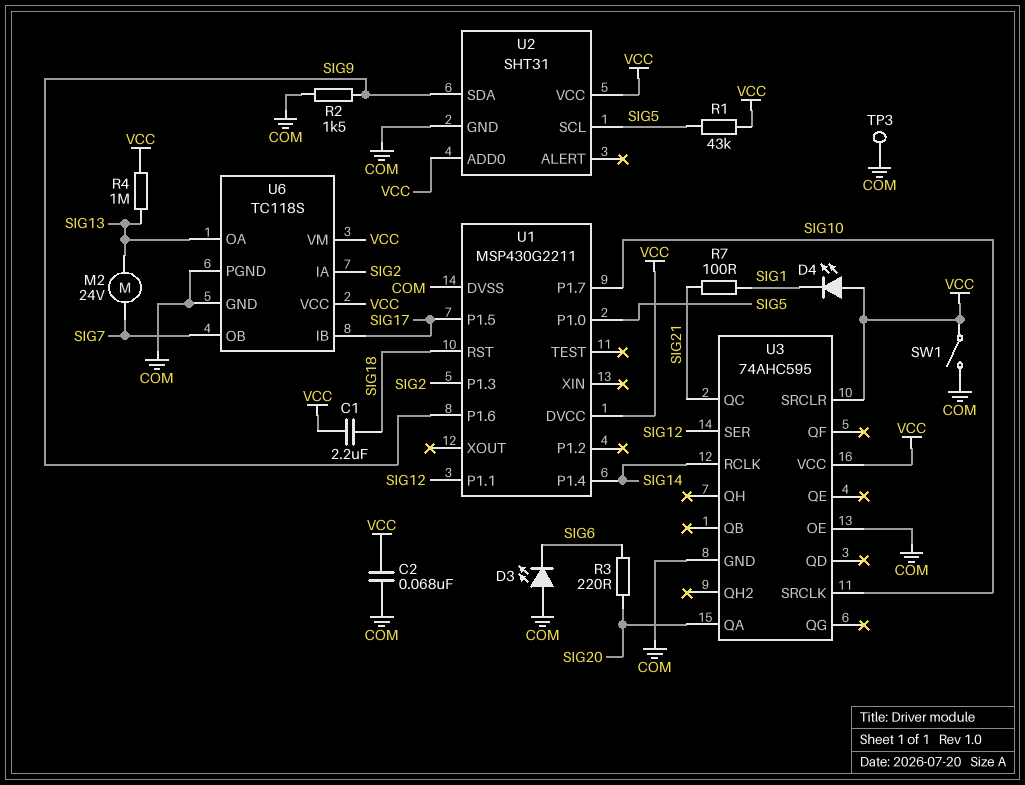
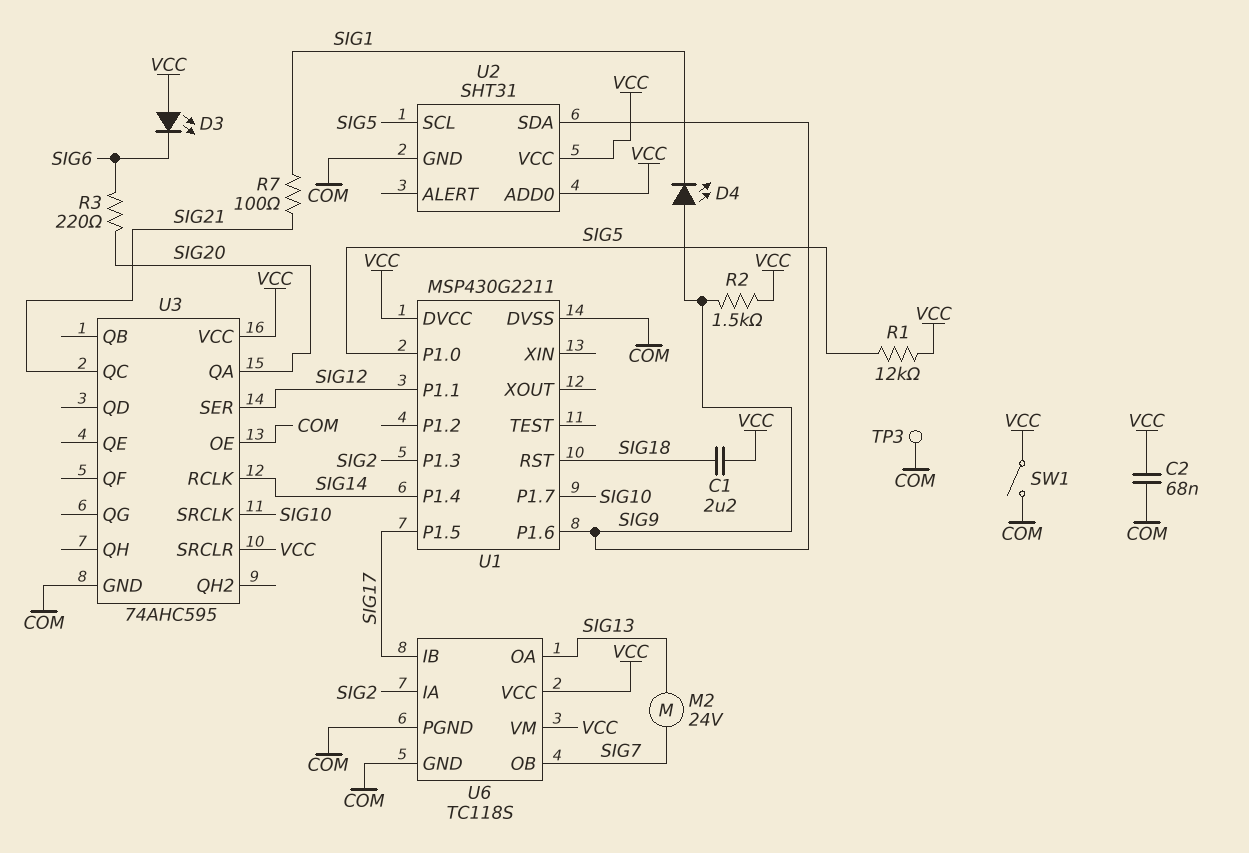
D3: LED (A COM, K SIG6) -> LED (A VCC, K SIG6)
D4: LED (A VCC, K SIG1) -> LED (A SIG9, K SIG1)
R1: 43k (SIG5, VCC) -> 12k (SIG5, VCC)
R2: 1.5k (COM, SIG9) -> 1.5k (SIG9, VCC)
R4: 1M (SIG13, VCC) -> none

